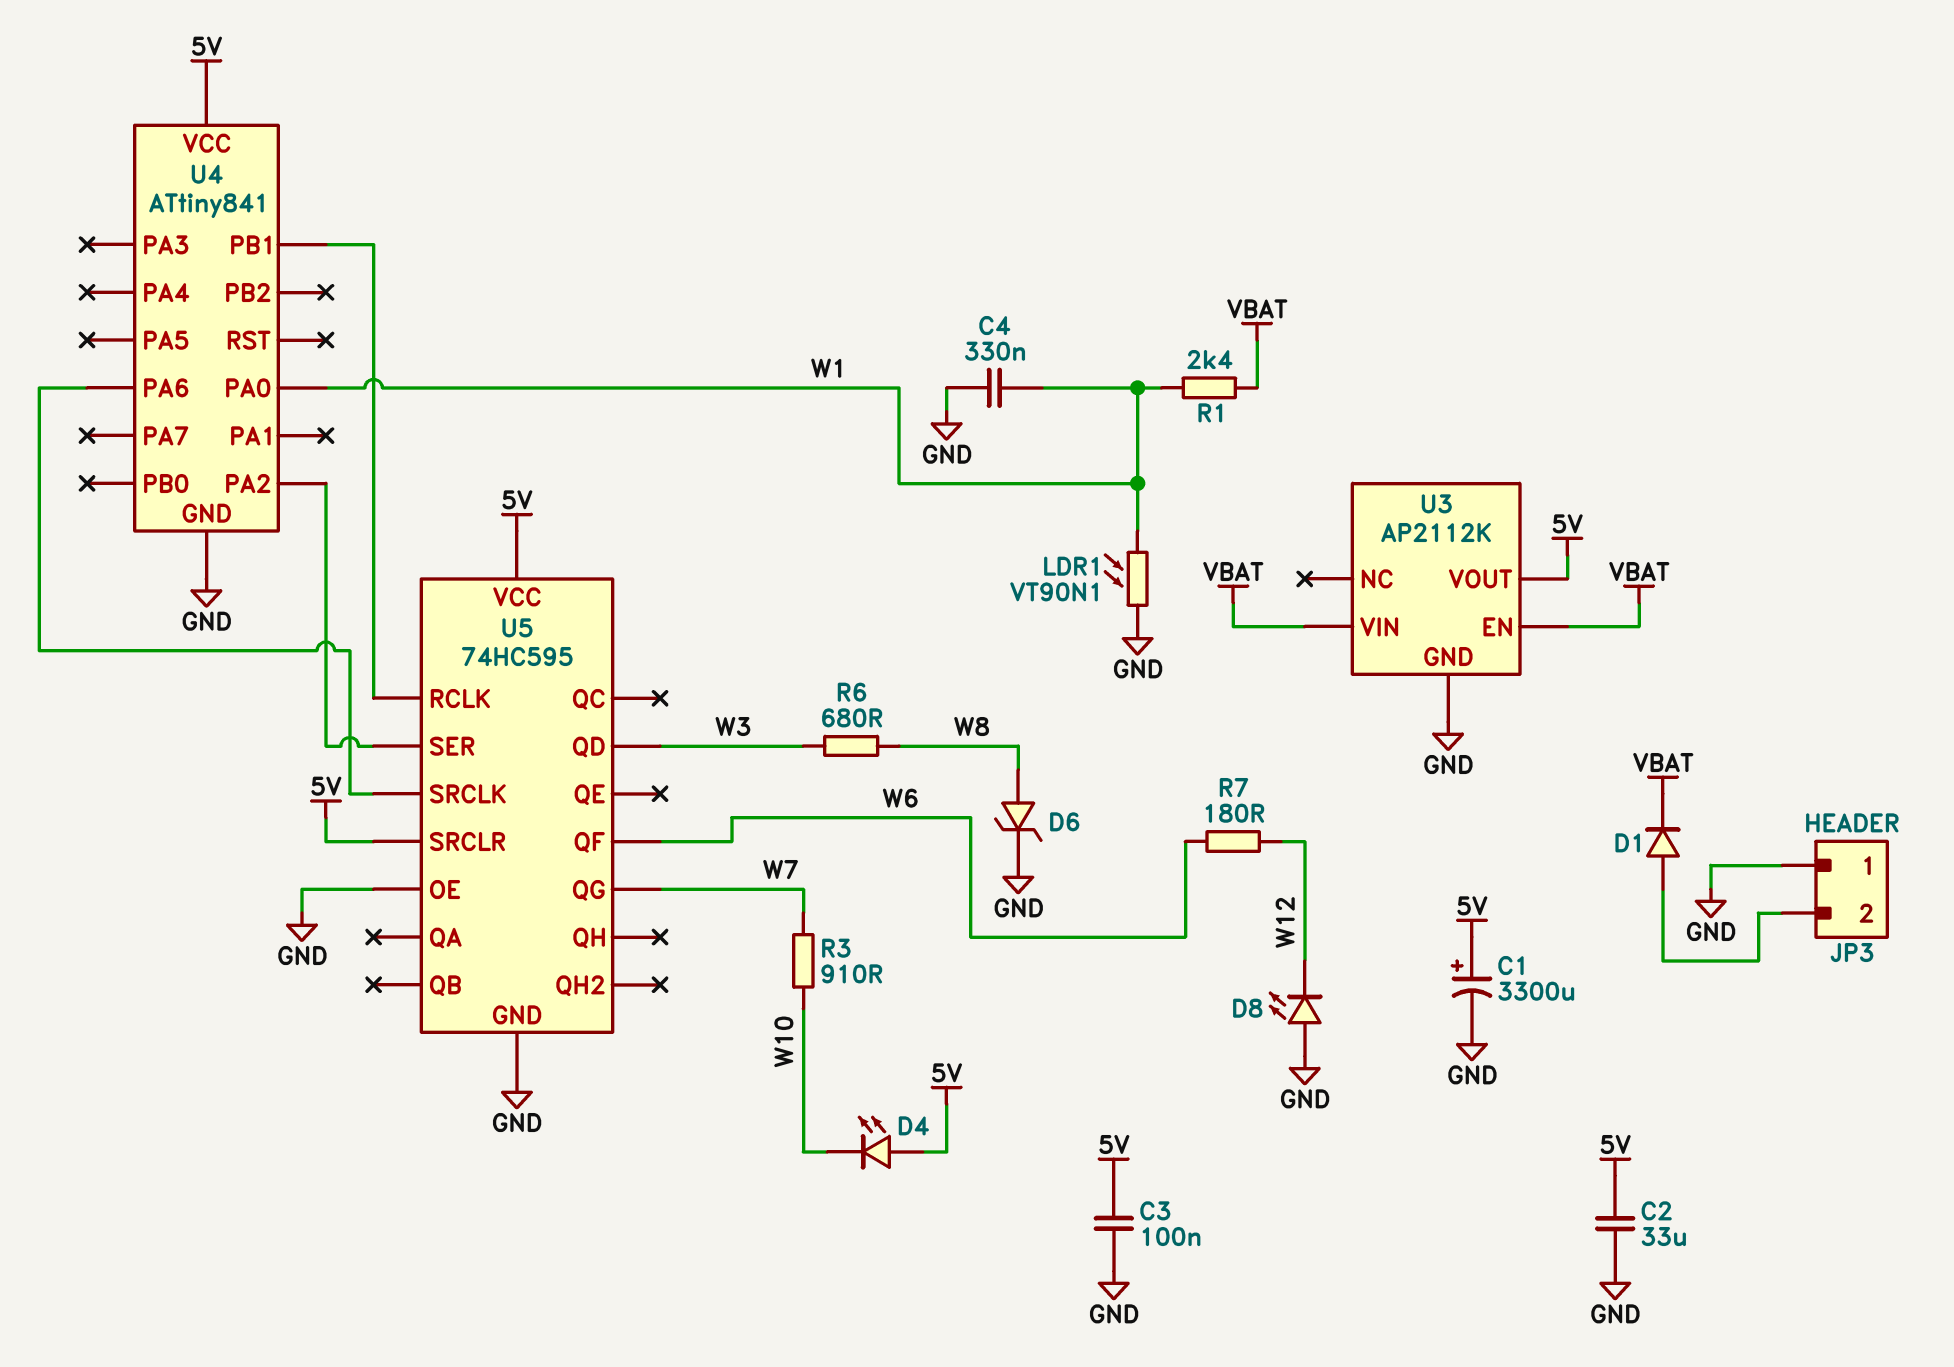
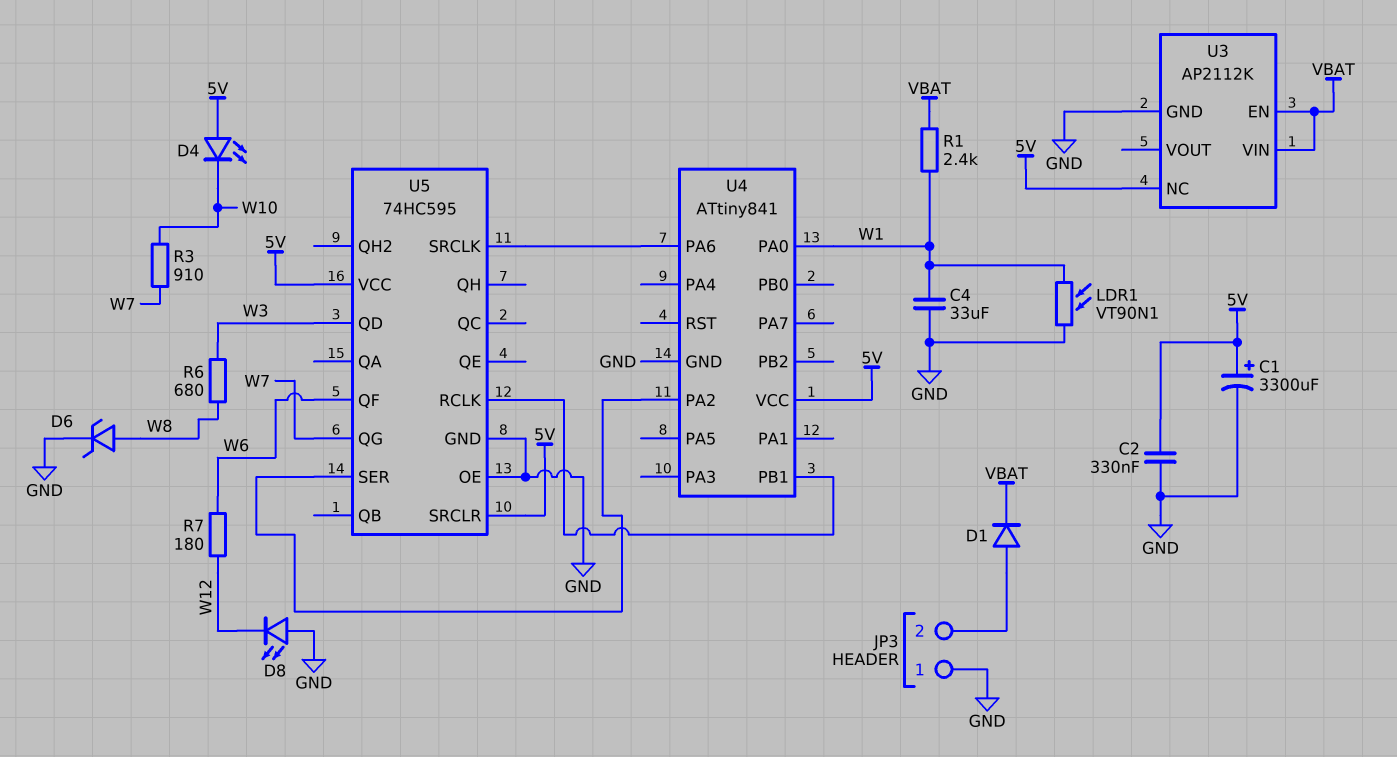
C2: 33uF (5V, GND) -> 330nF (5V, GND)
C3: 100nF (5V, GND) -> none
C4: 330nF (GND, W1) -> 33uF (GND, W1)
U3 pin NC: none -> 5V
U3 pin VOUT: 5V -> none

